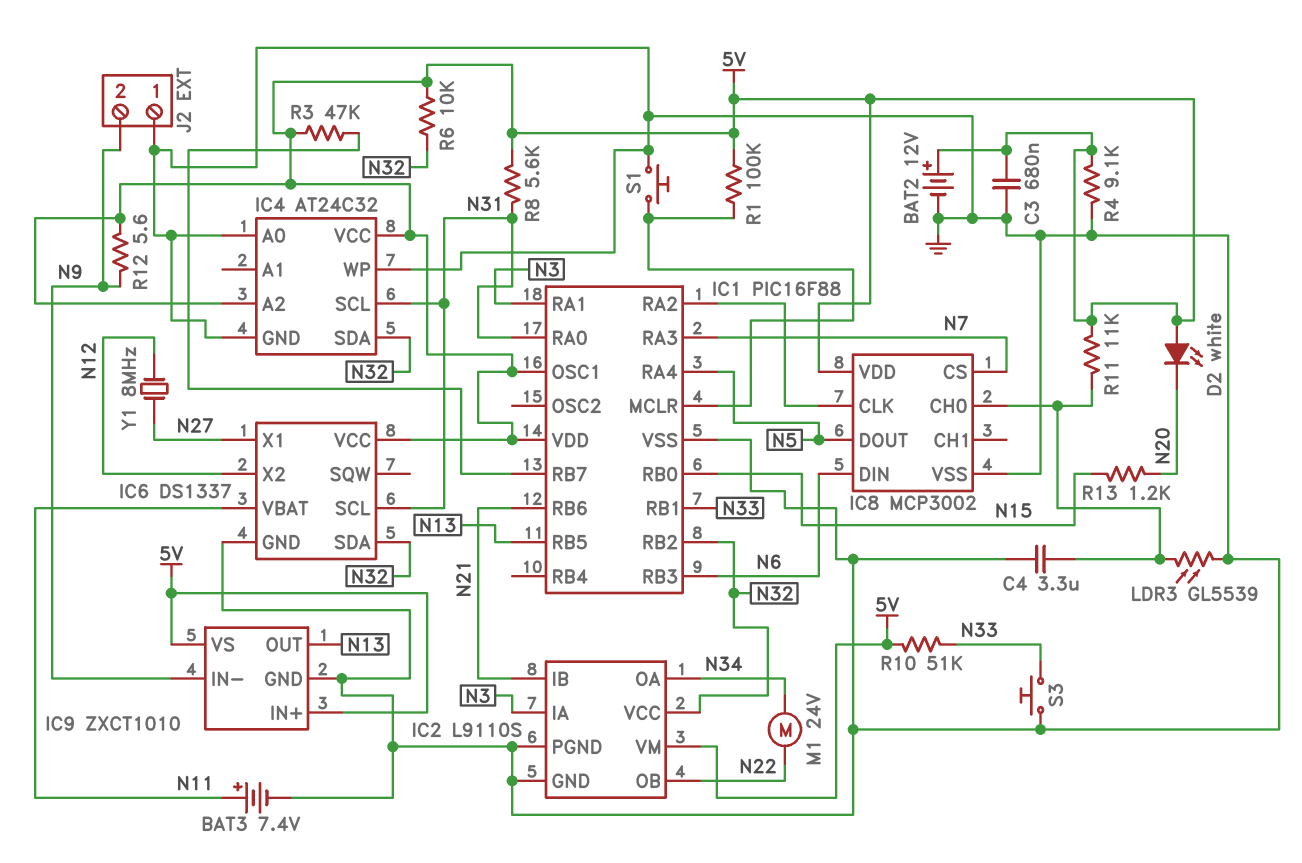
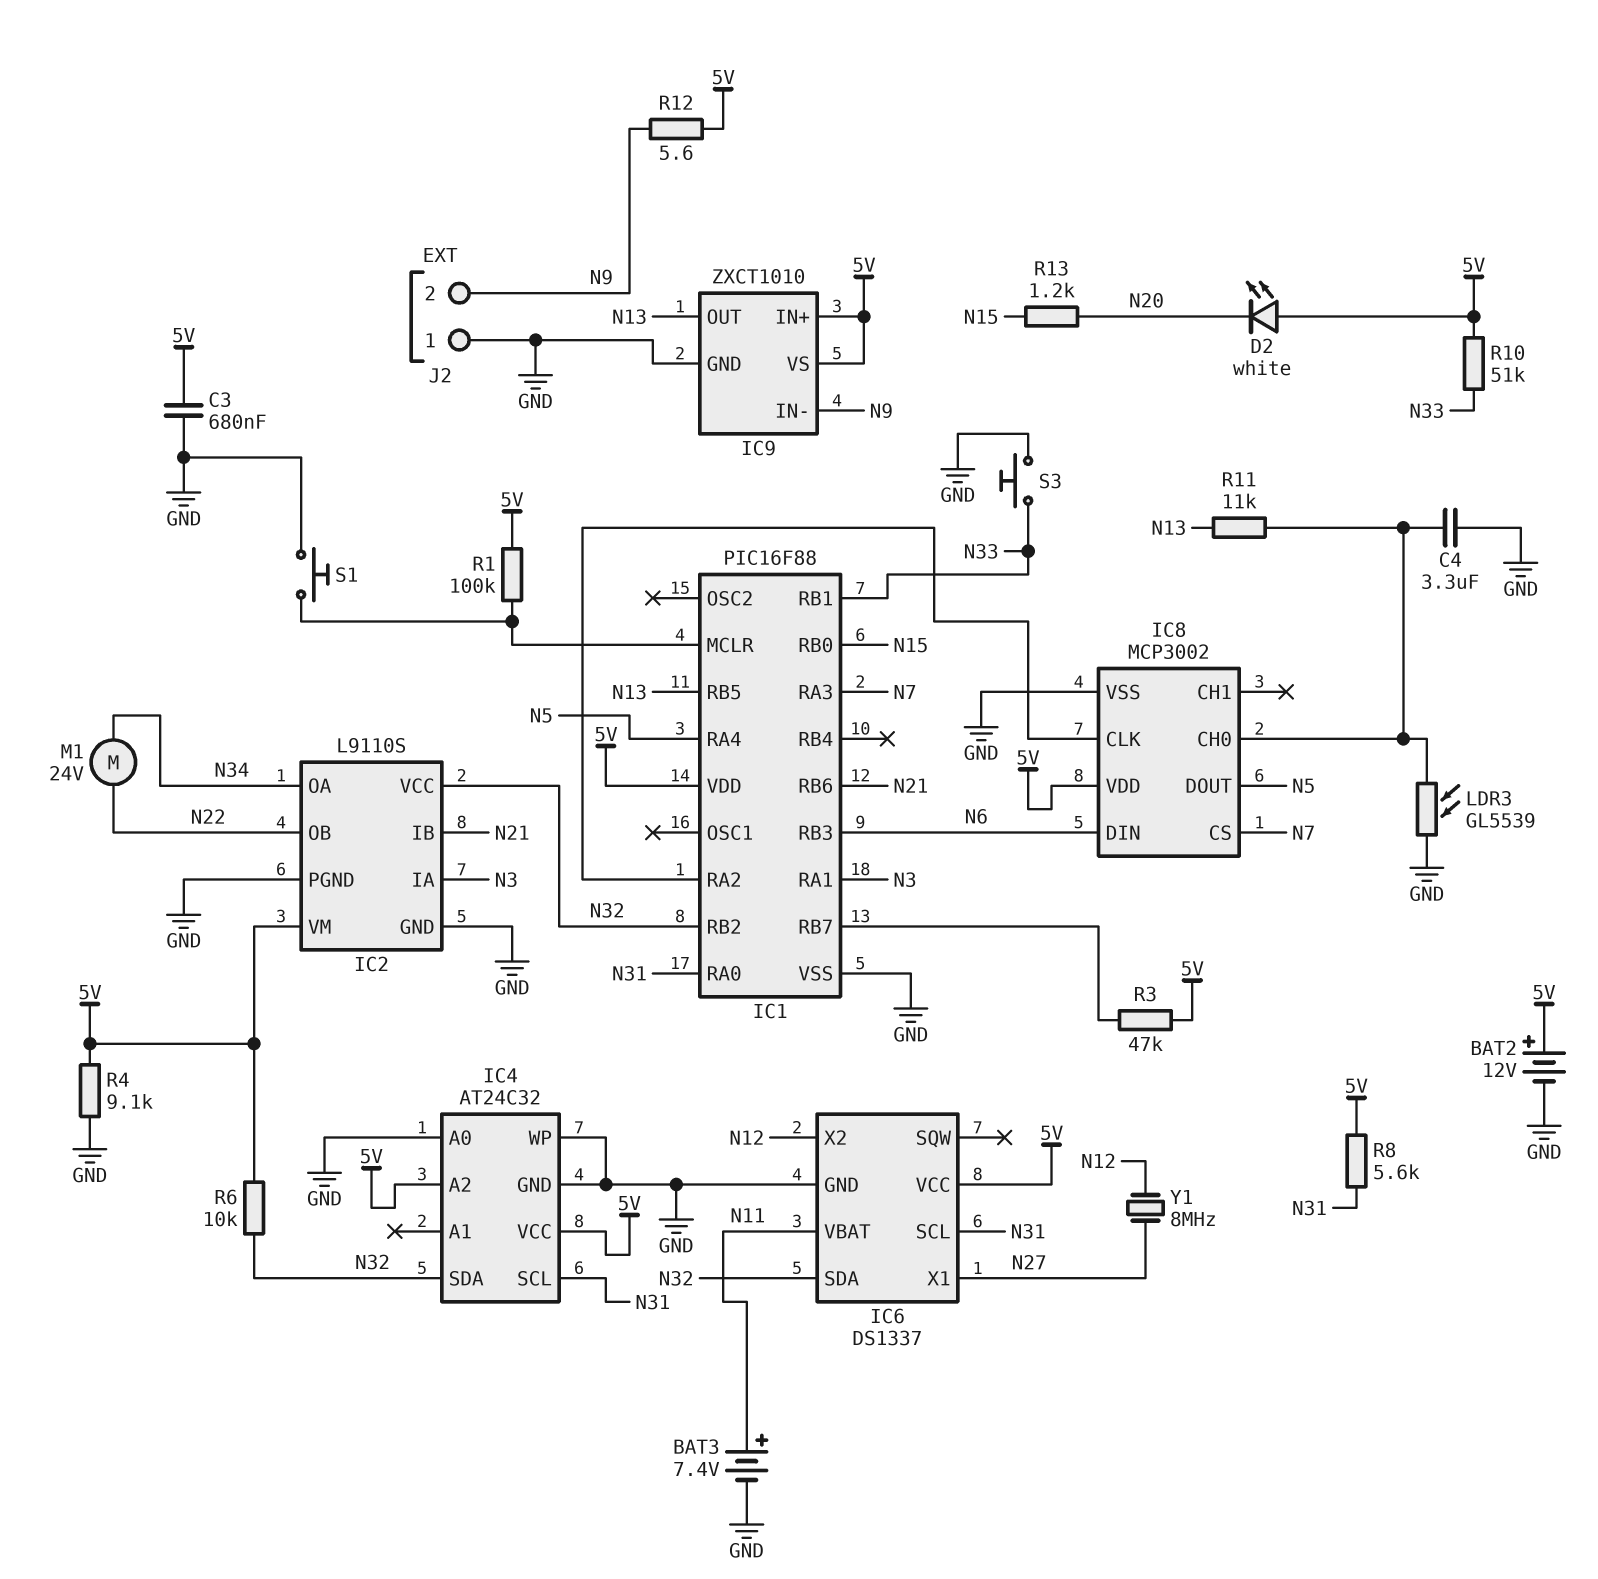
IC1 pin OSC1: 5V -> none
R11: 11k (5V, IC8/CH0) -> 11k (IC8/CH0, N13)

